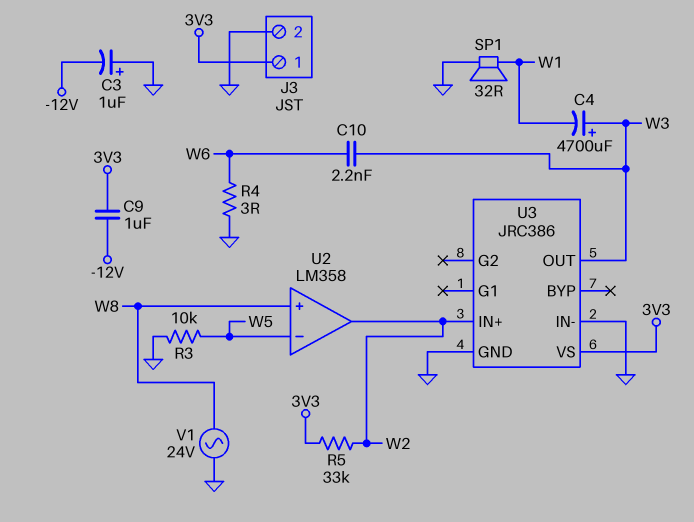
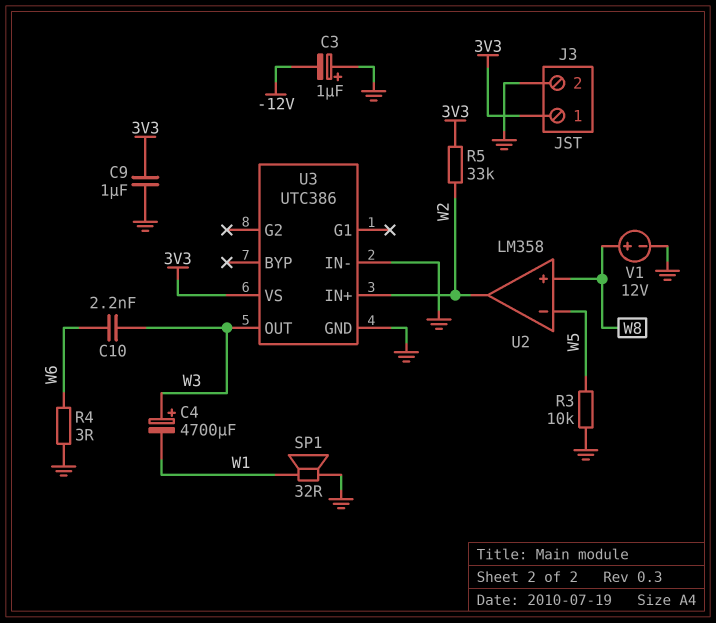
C9: 1uF (-12V, 3V3) -> 1uF (3V3, GND)
U3: JRC386 -> UTC386
V1: AC 24V (GND, W8) -> 12V (plus W8, minus GND)

